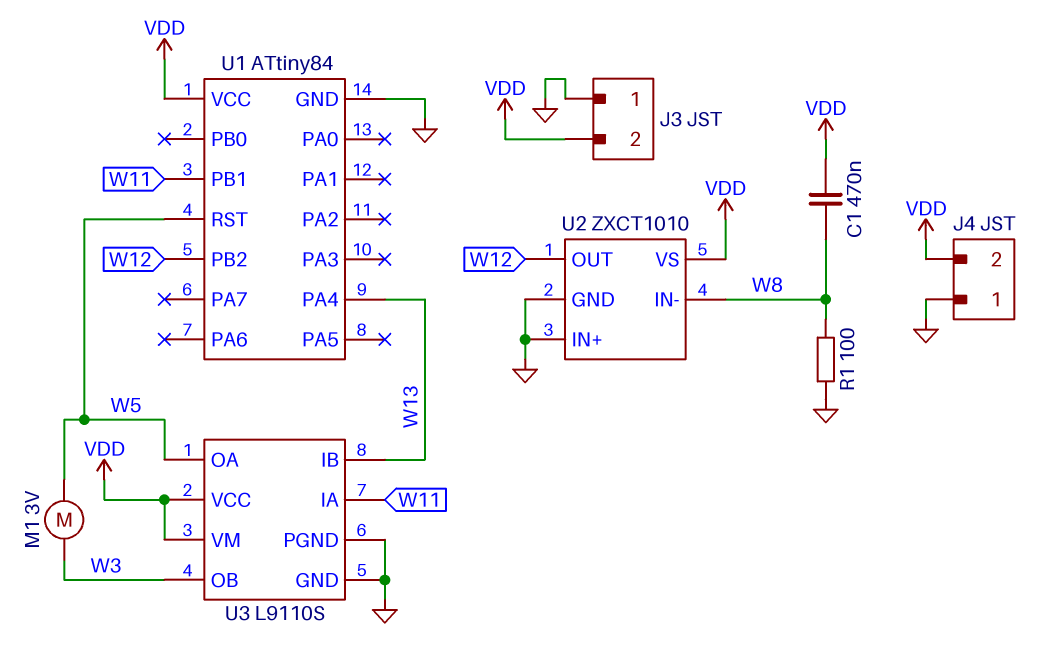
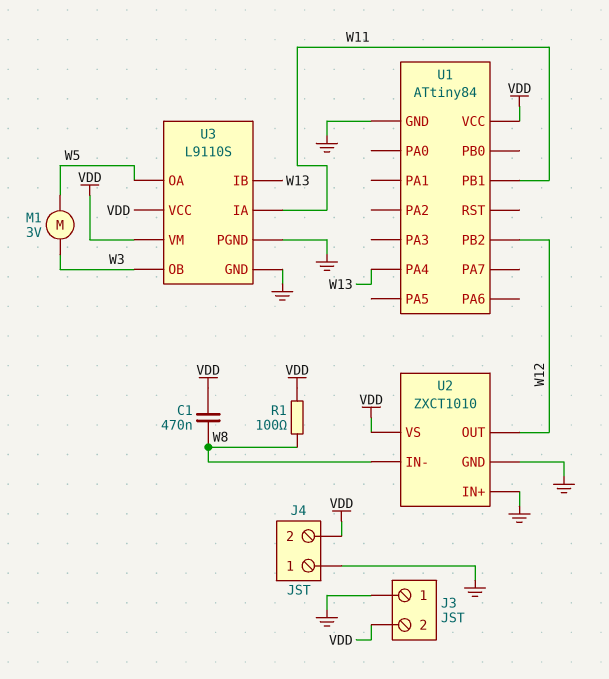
R1: 100 (GND, W8) -> 100 (VDD, W8)
U1 pin RST: W5 -> none

